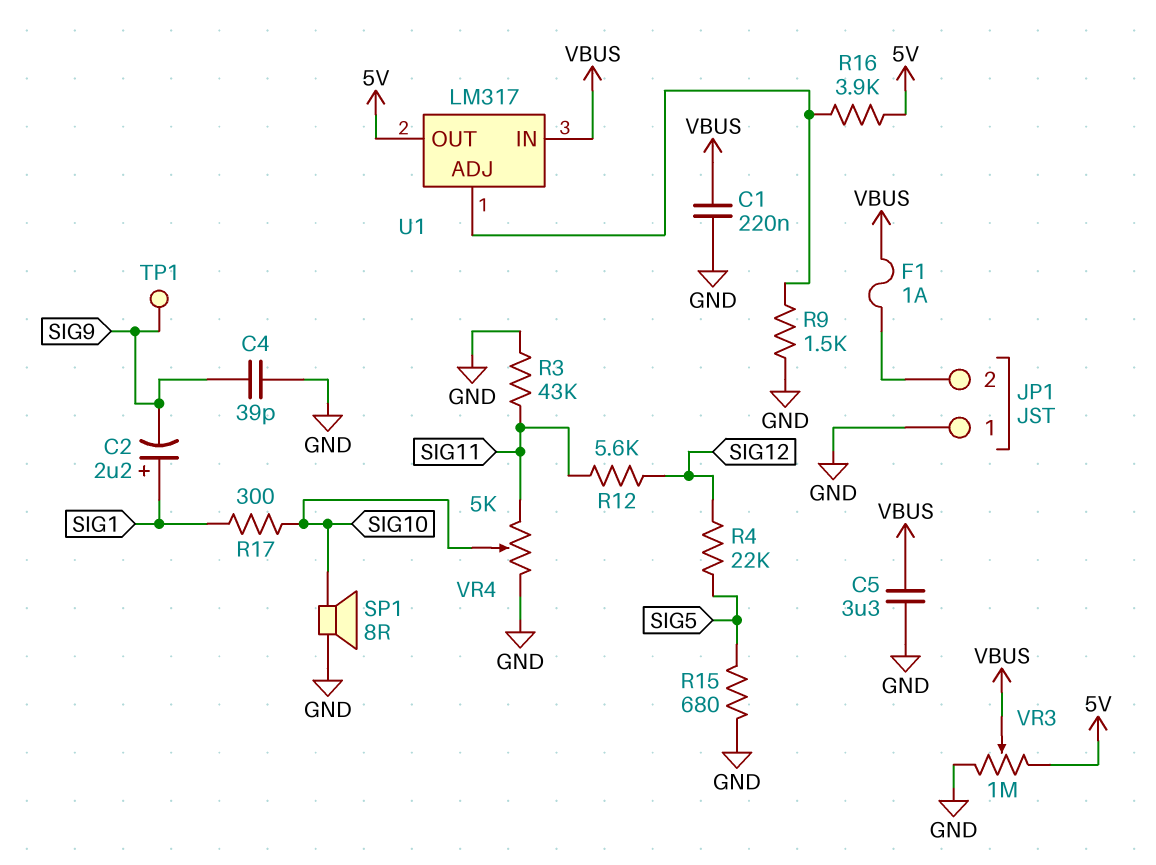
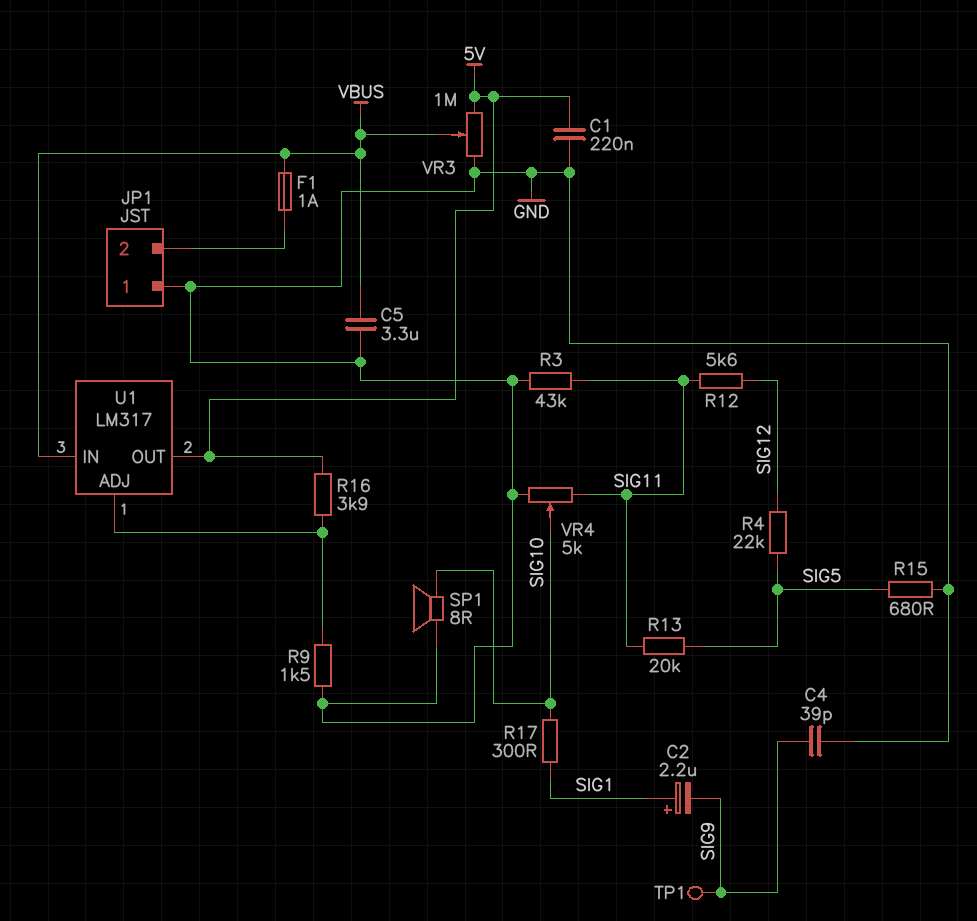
C1: 220nF (GND, VBUS) -> 220nF (5V, GND)
R13: none -> 20k (SIG5, SIG11)

